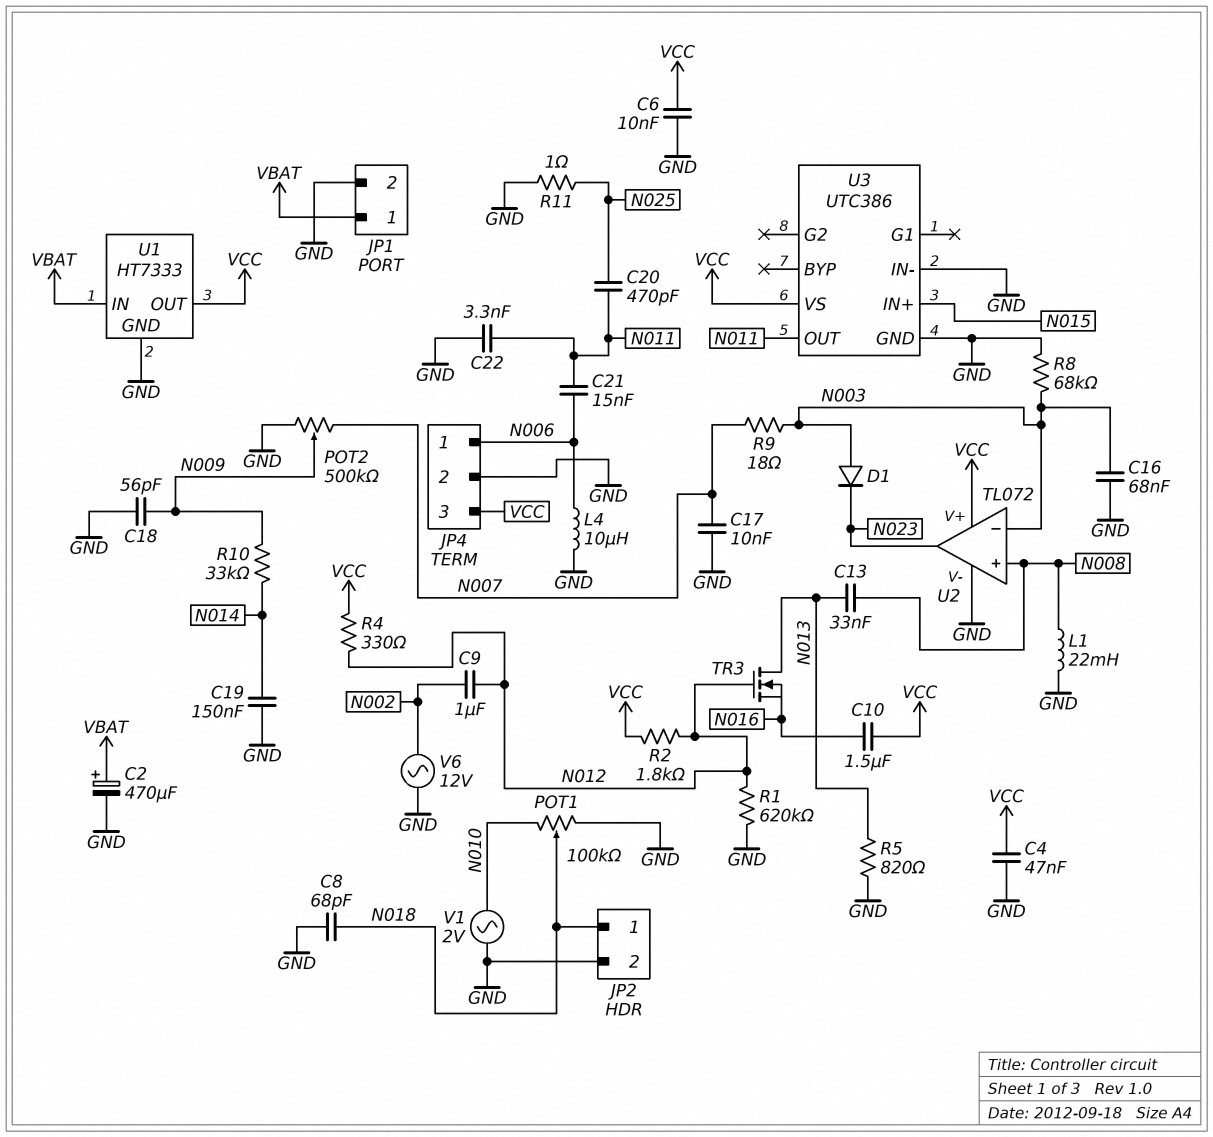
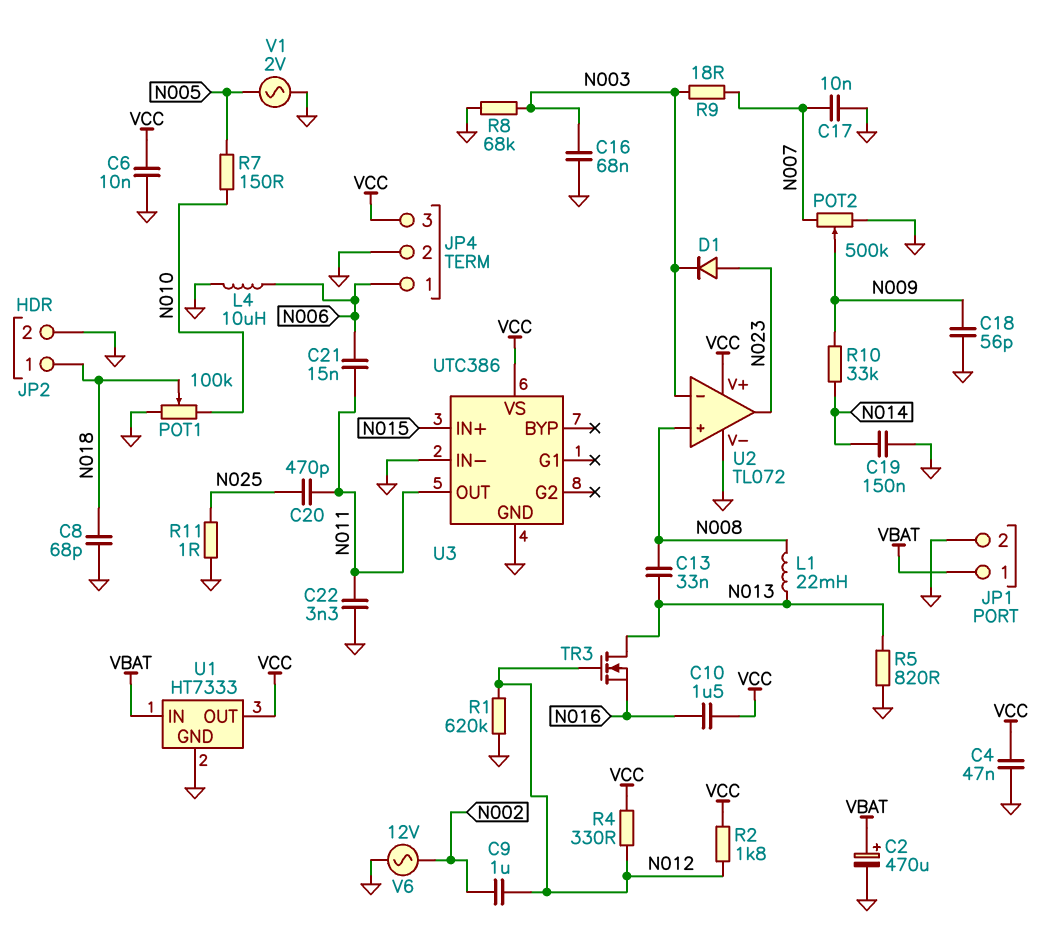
D1: diode (A N003, K N023) -> diode (A N023, K N003)
L1: 22mH (GND, N008) -> 22mH (N008, N013)
R7: none -> 150 (N005, N010)
V1: AC 2V (GND, N010) -> AC 2V (GND, N005)

